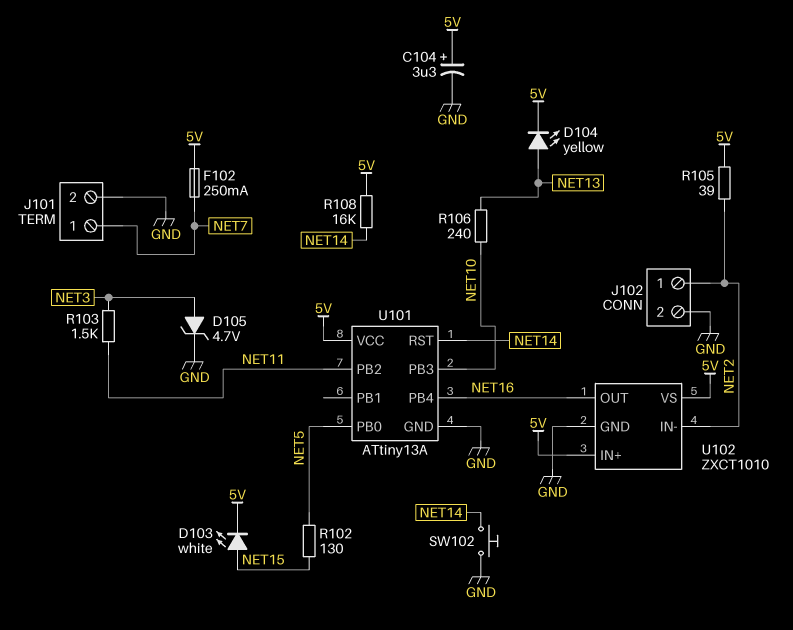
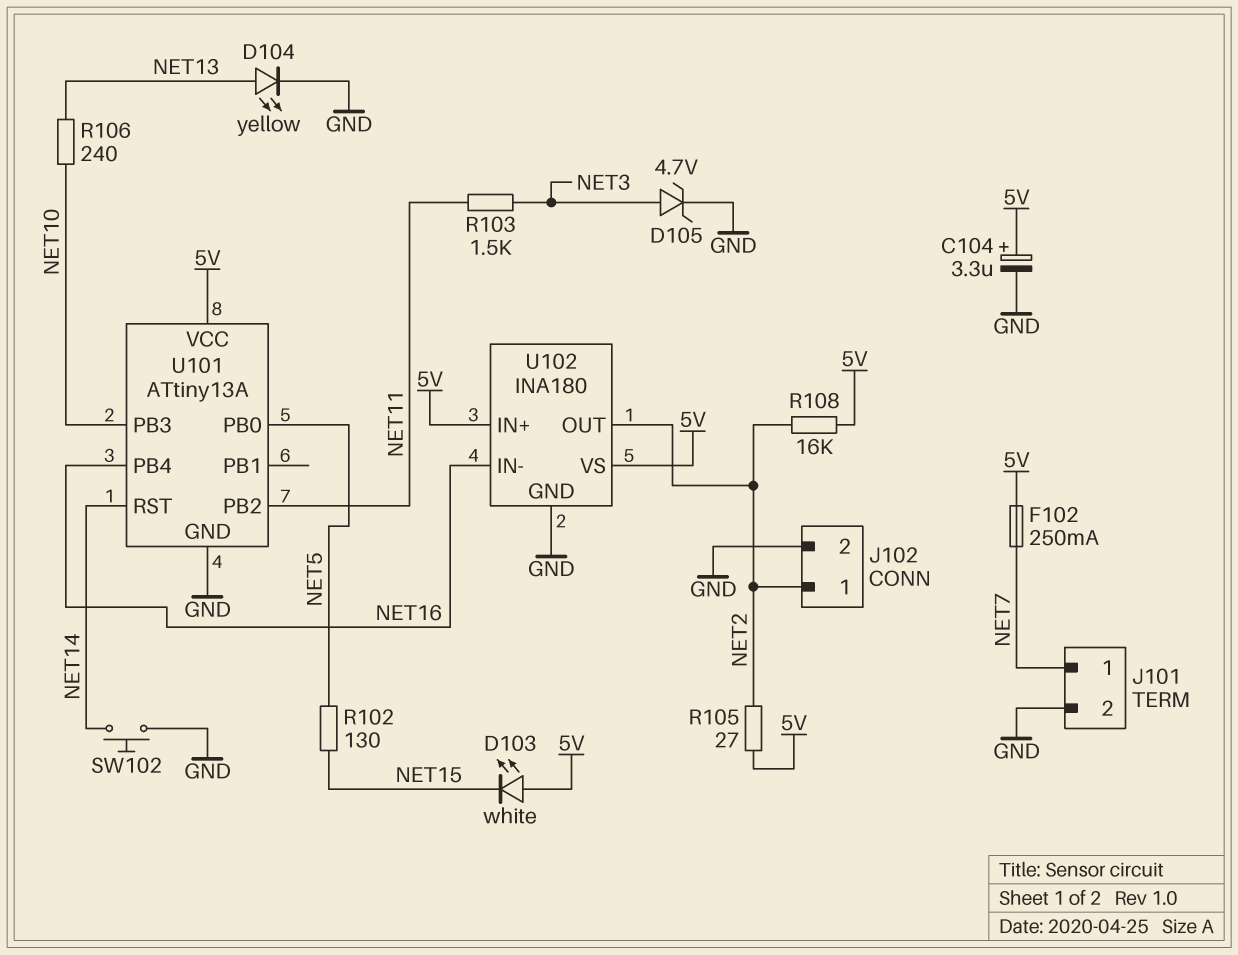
D103: LED white (A NET15, K 5V) -> LED white (A 5V, K NET15)
D104: LED yellow (A NET13, K 5V) -> LED yellow (A NET13, K GND)
R105: 39 (5V, NET2) -> 27 (5V, NET2)
R108: 16k (5V, NET14) -> 16k (5V, NET2)
U102: ZXCT1010 -> INA180
U102 pin IN-: NET2 -> NET16
U102 pin OUT: NET16 -> NET2

